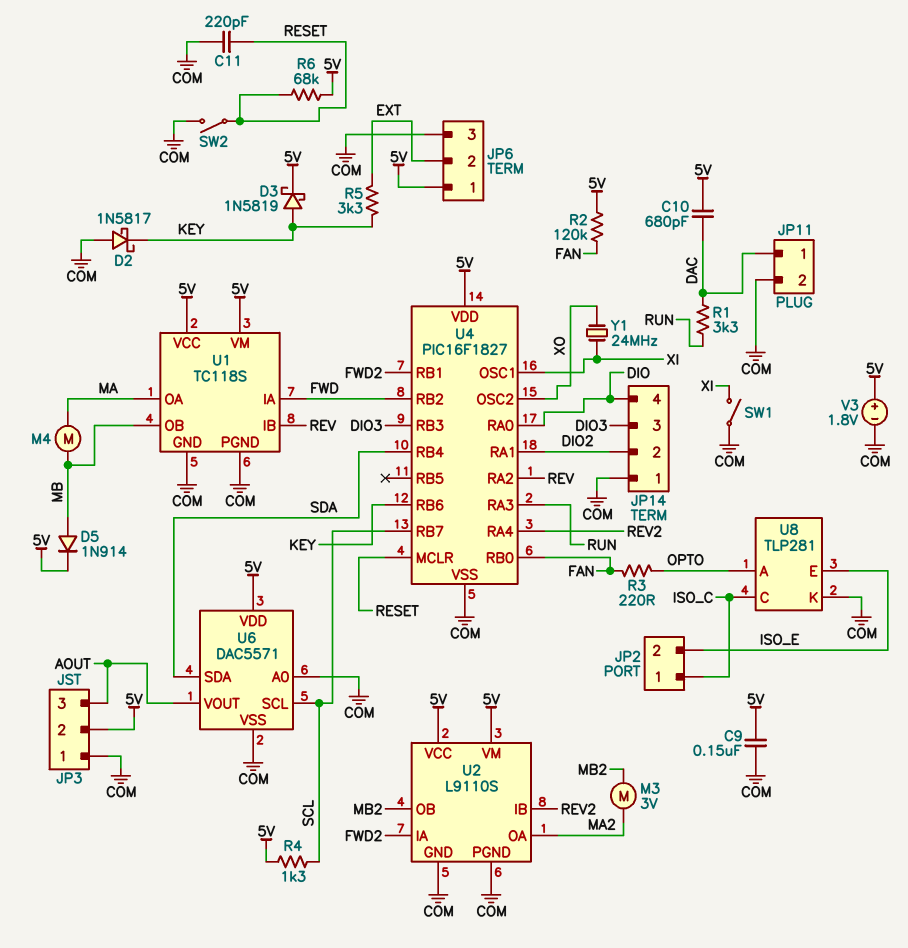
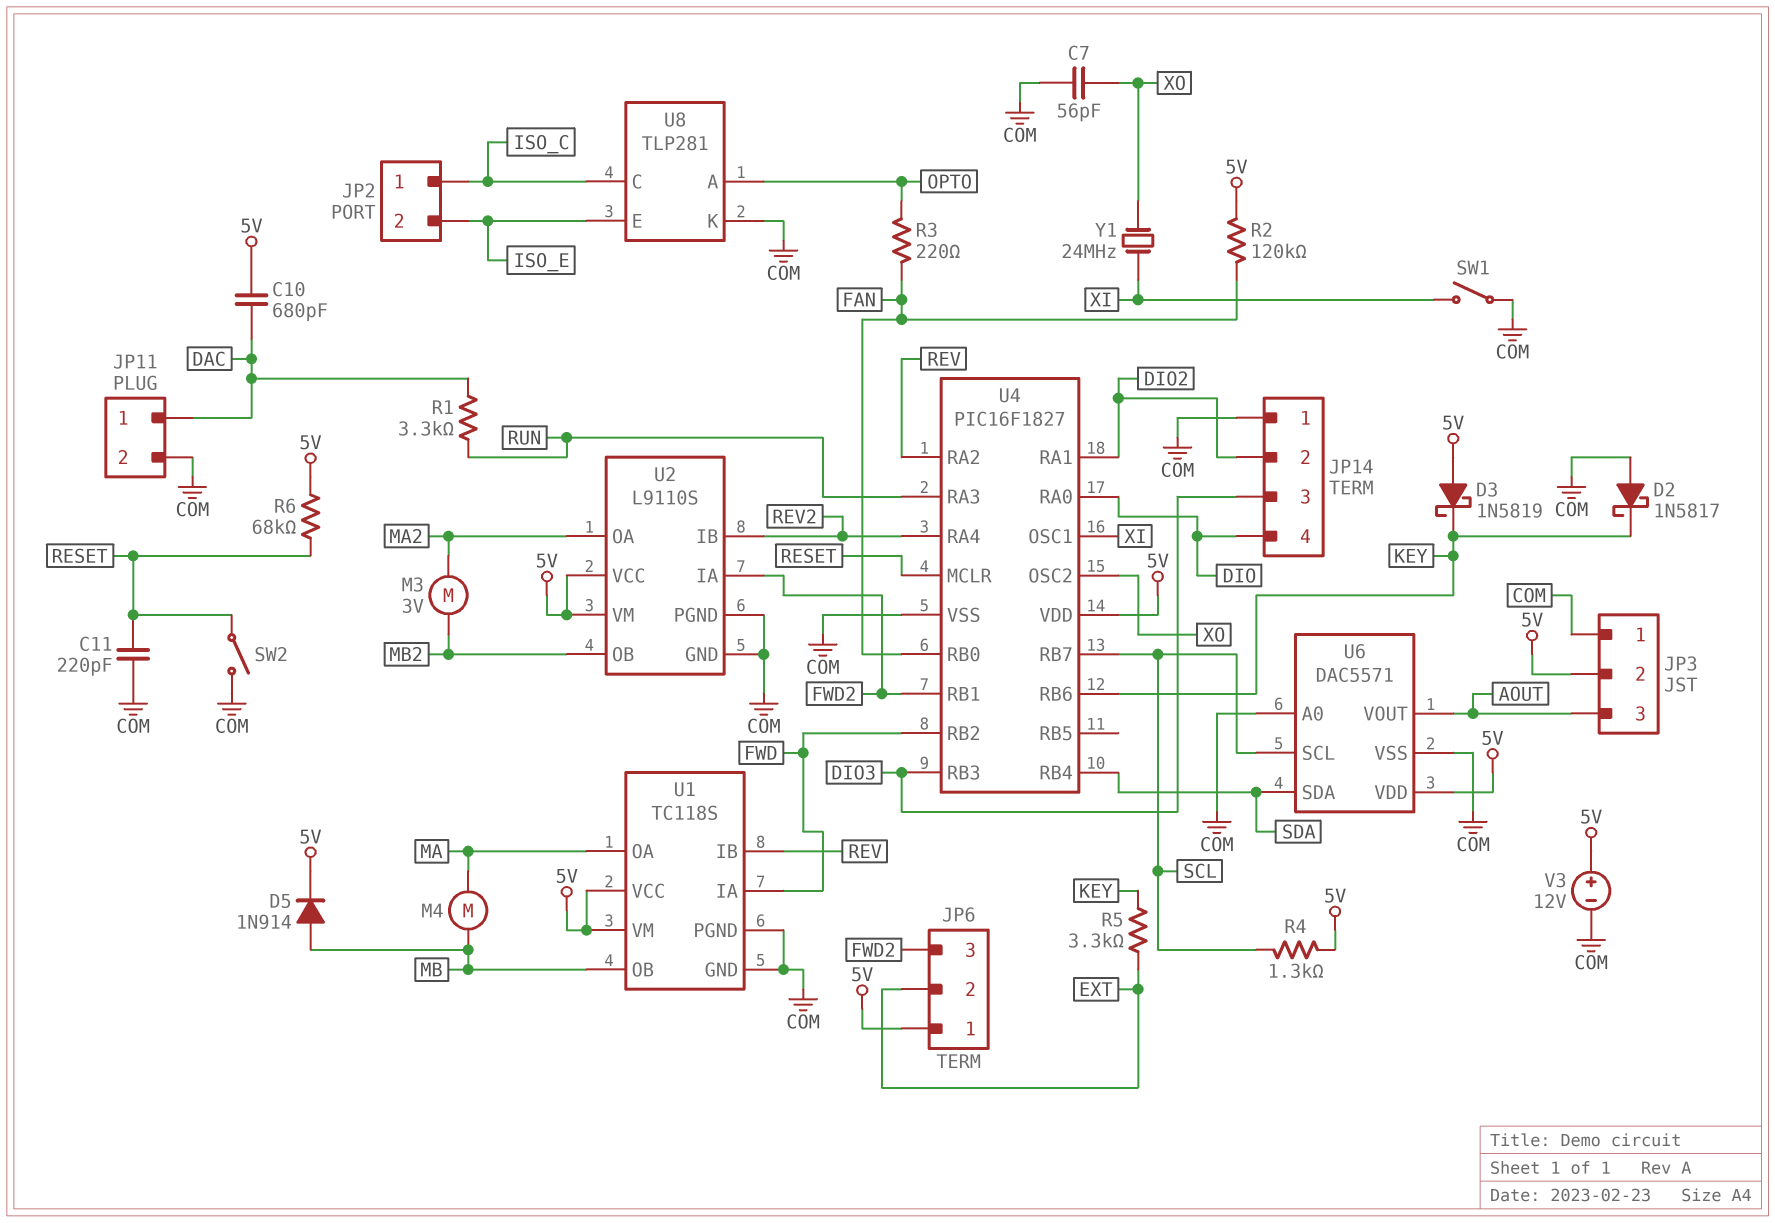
C7: none -> 56pF (COM, XO)
C9: 150nF (5V, COM) -> none
D3: schottky 1N5819 (A KEY, K 5V) -> schottky 1N5819 (A 5V, K KEY)
JP6 pin 3: COM -> FWD2
V3: 1.8V (plus 5V, minus COM) -> 12V (plus 5V, minus COM)

